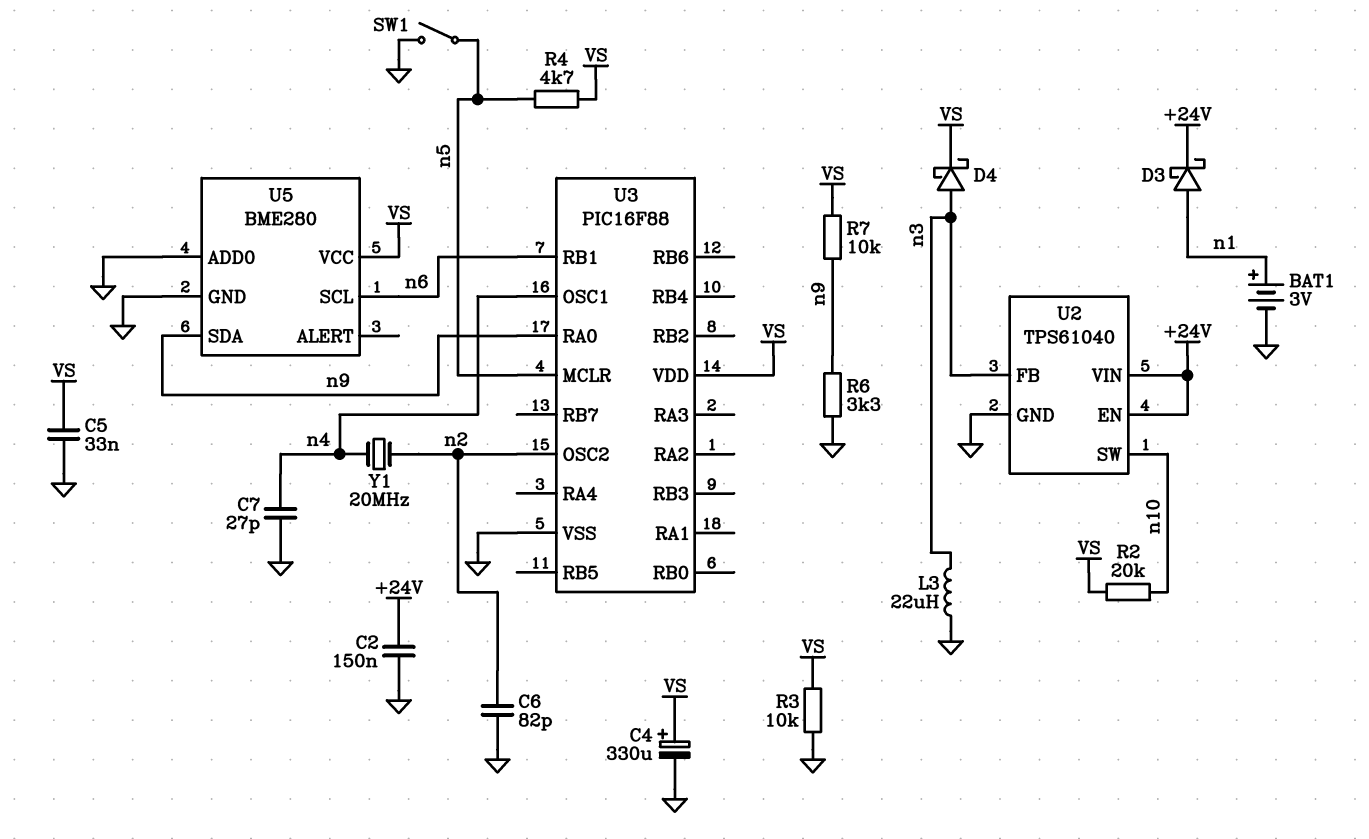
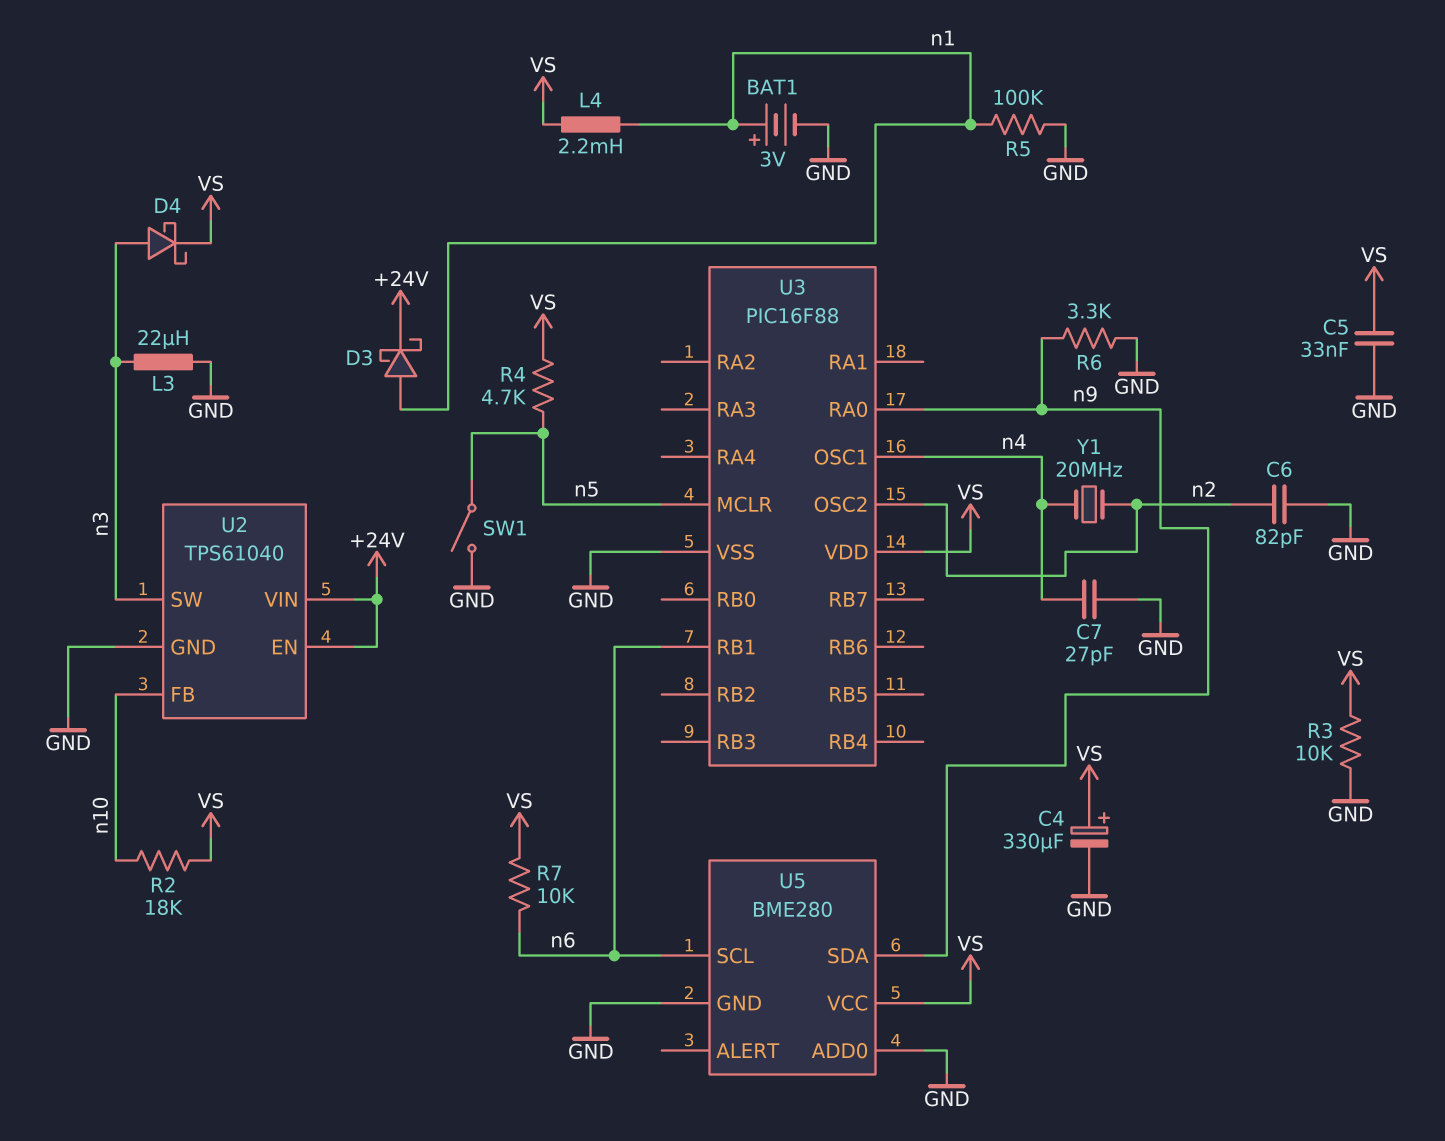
C2: 150nF (+24V, GND) -> none
L4: none -> 2.2mH (VS, n1)
R2: 20k (VS, n10) -> 18k (VS, n10)
R5: none -> 100k (GND, n1)
R7: 10k (VS, n9) -> 10k (VS, n6)
U2 pin FB: n3 -> n10
U2 pin SW: n10 -> n3

